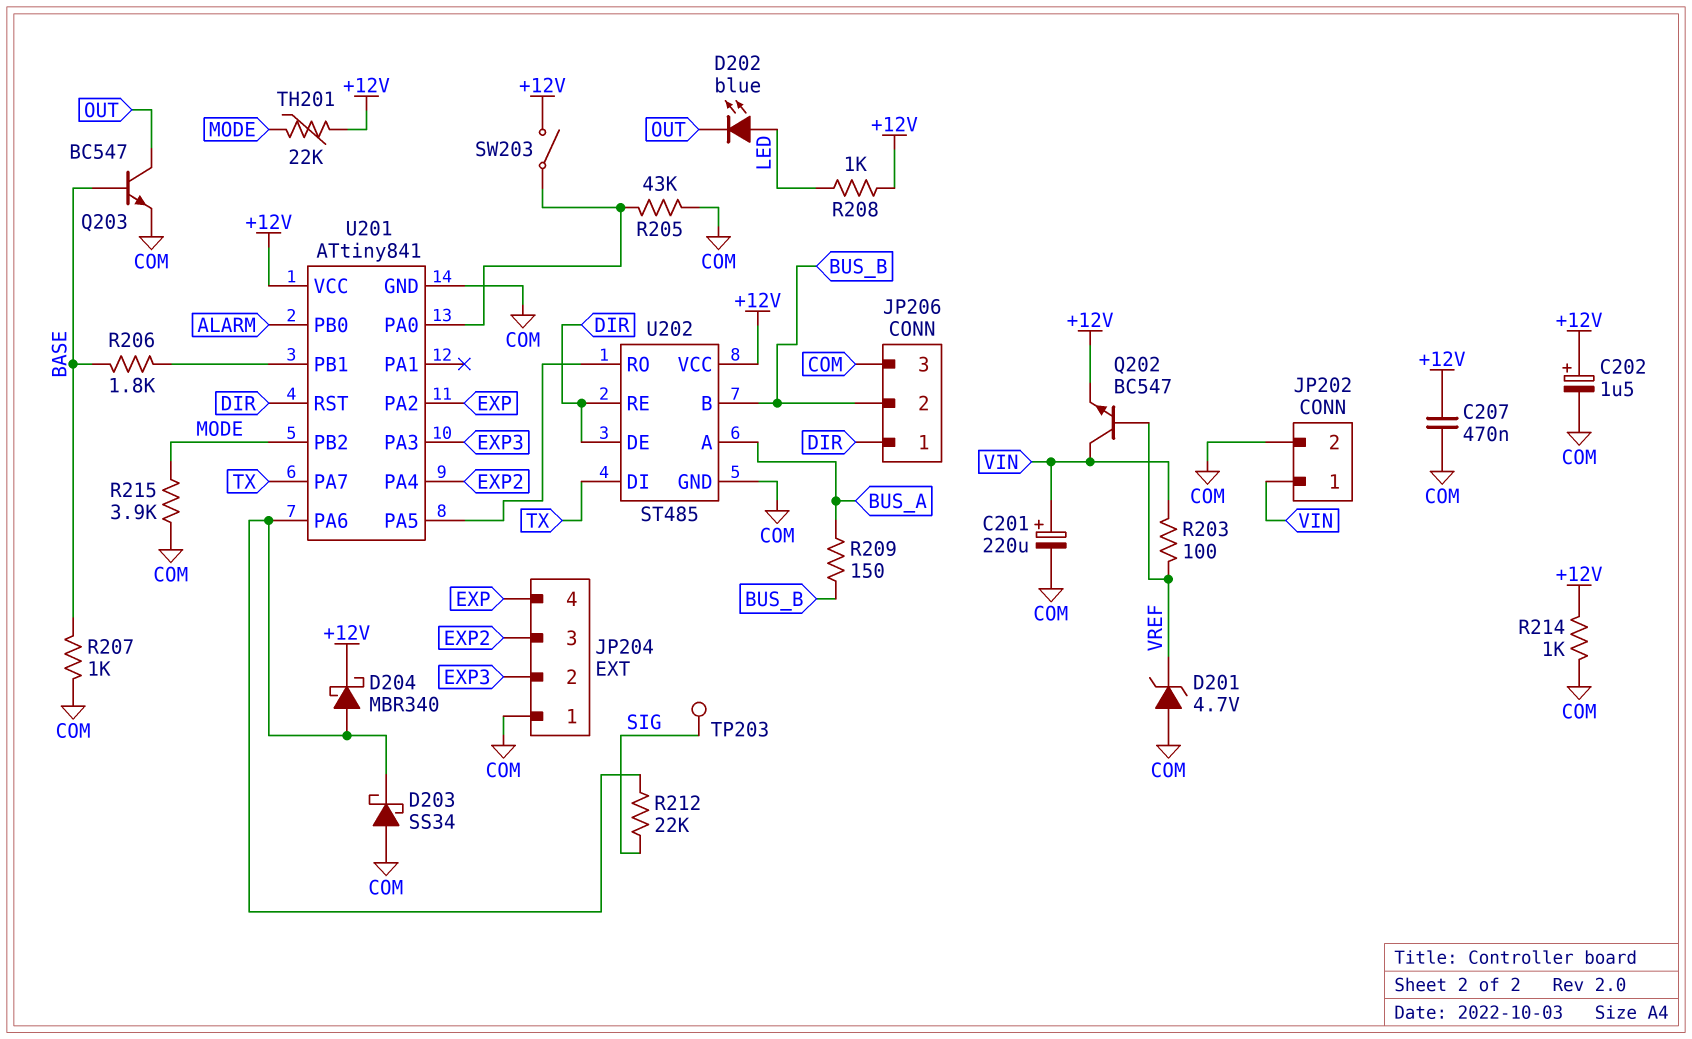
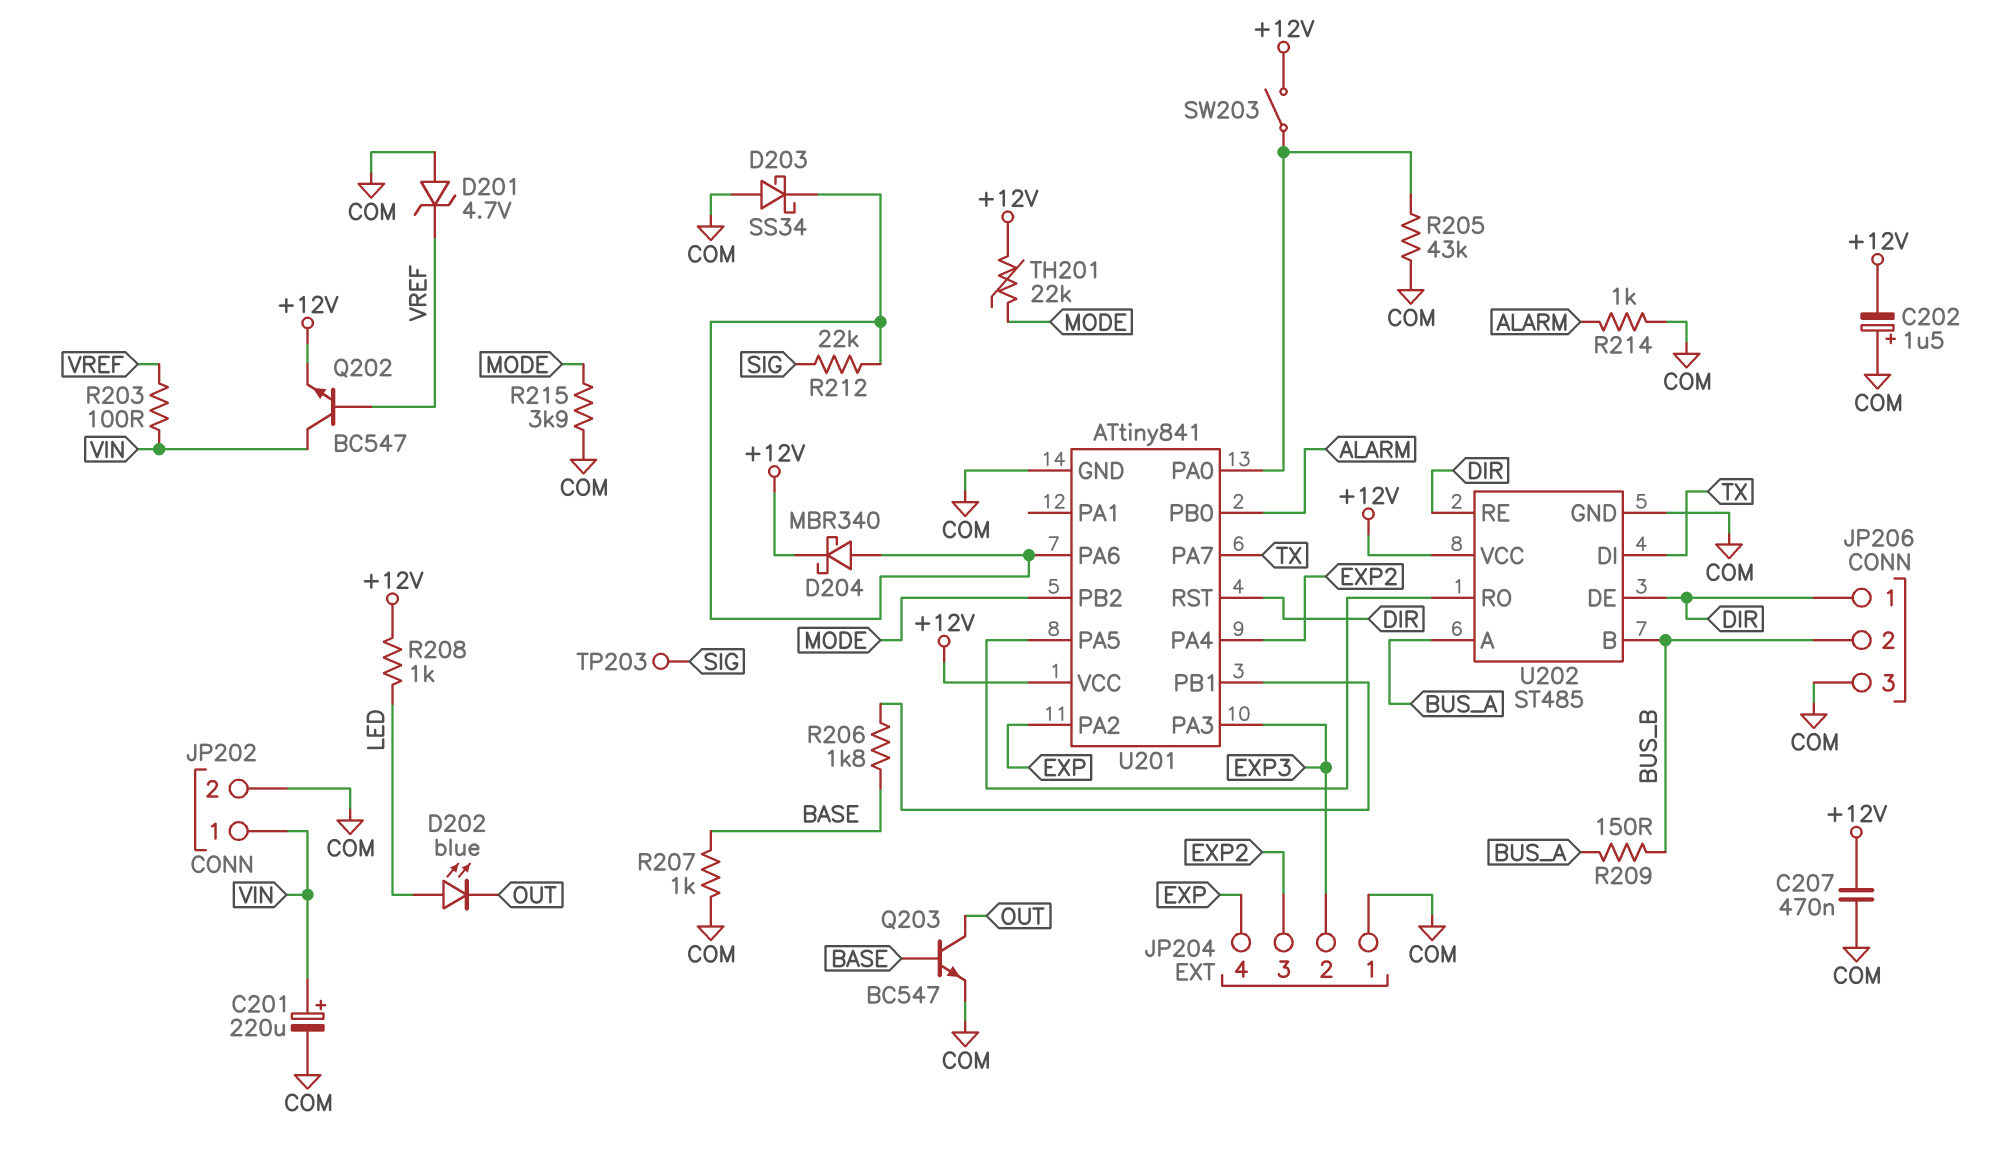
C202: 1.5uF (plus +12V, minus COM) -> 1.5uF (plus COM, minus +12V)
R214: 1k (+12V, COM) -> 1k (ALARM, COM)

